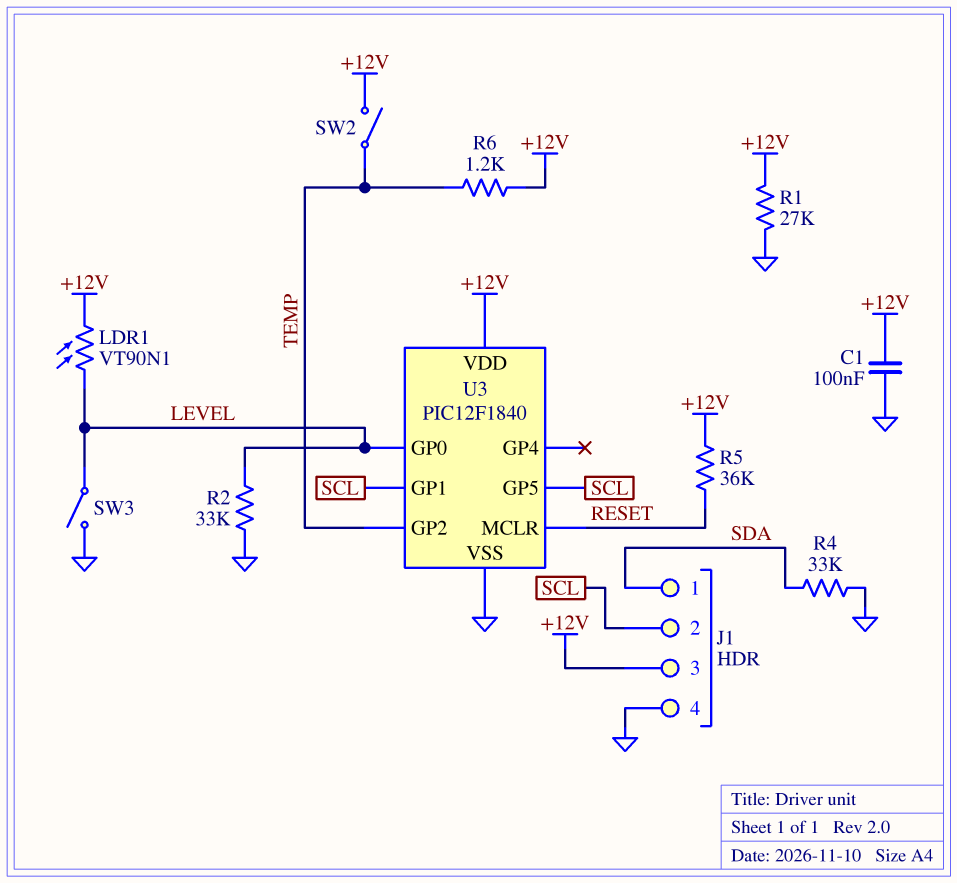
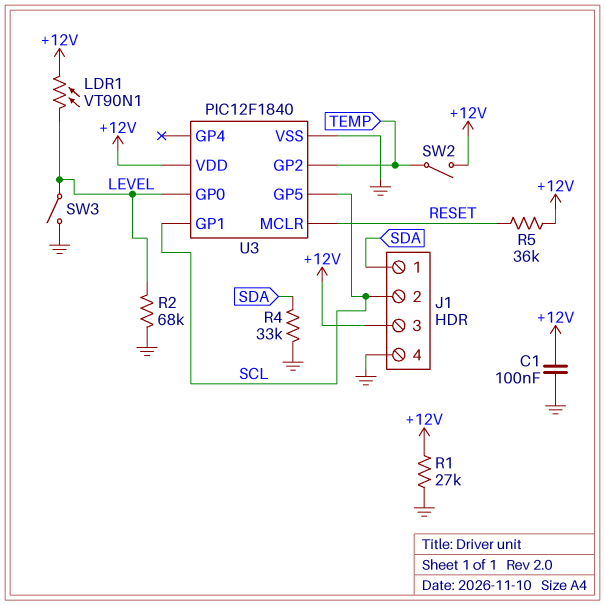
R2: 33k (GND, LEVEL) -> 68k (GND, LEVEL)
R6: 1.2k (+12V, TEMP) -> none

